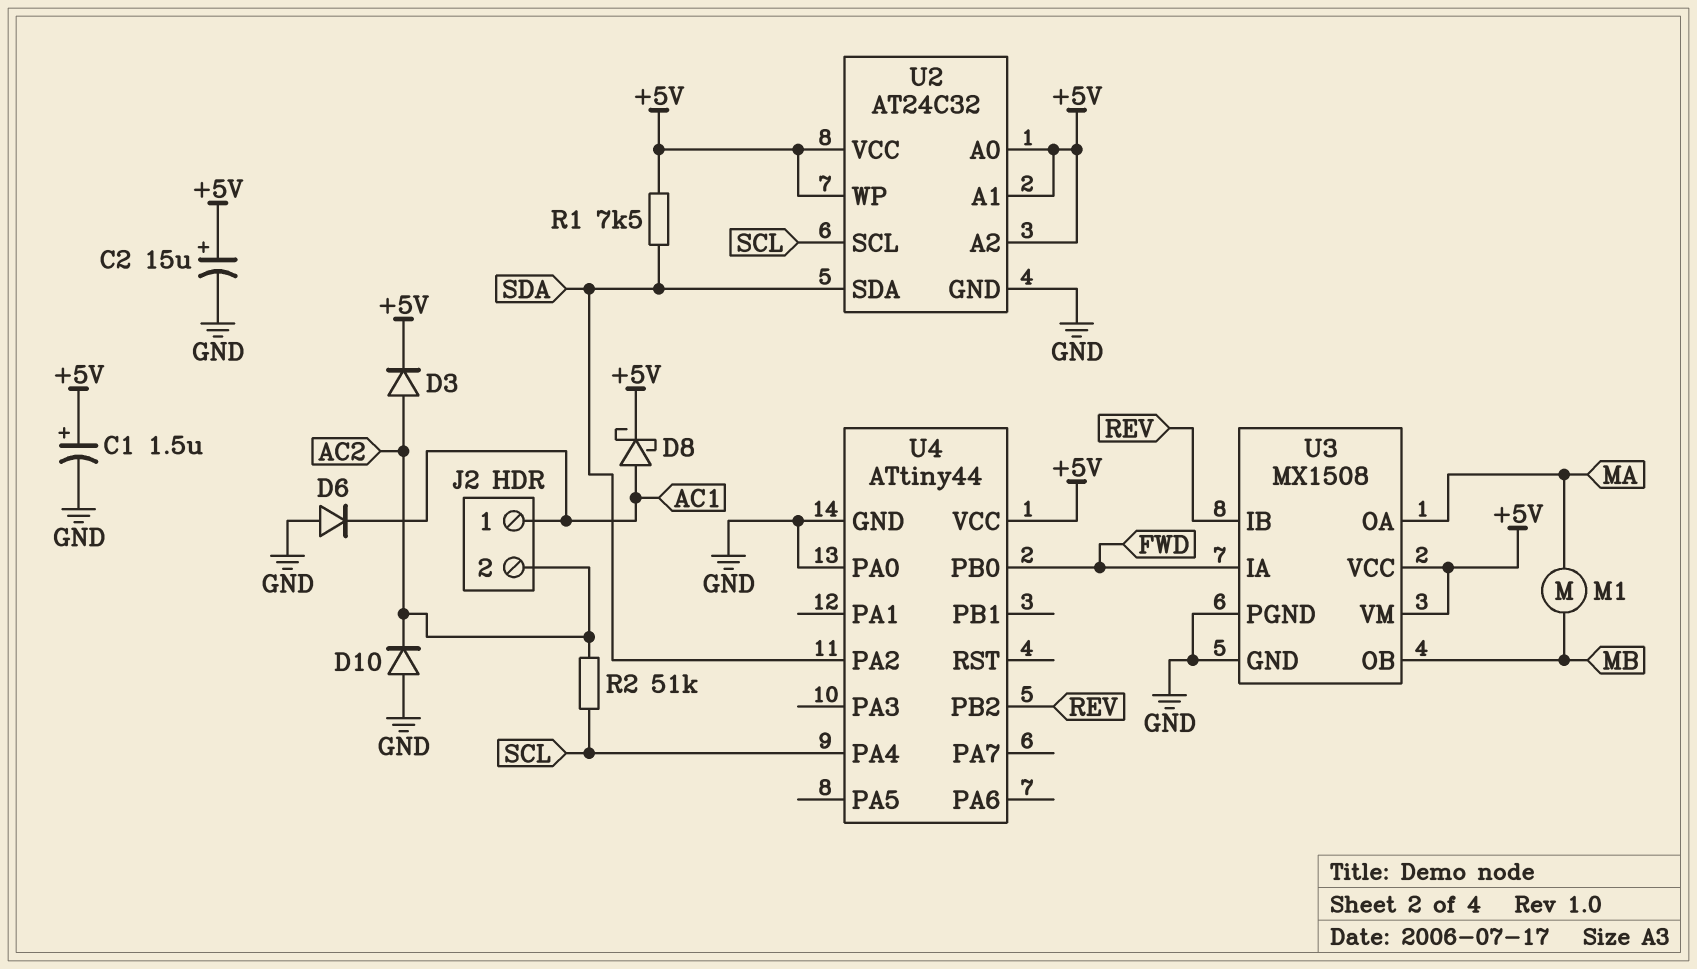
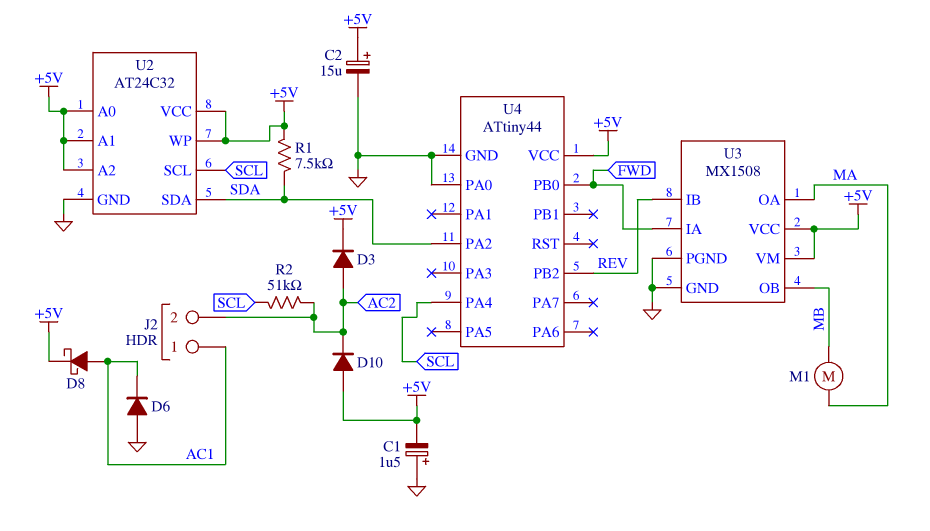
C1: 1.5uF (plus +5V, minus GND) -> 1.5uF (plus GND, minus +5V)
D10: diode (A GND, K AC2) -> diode (A +5V, K AC2)

